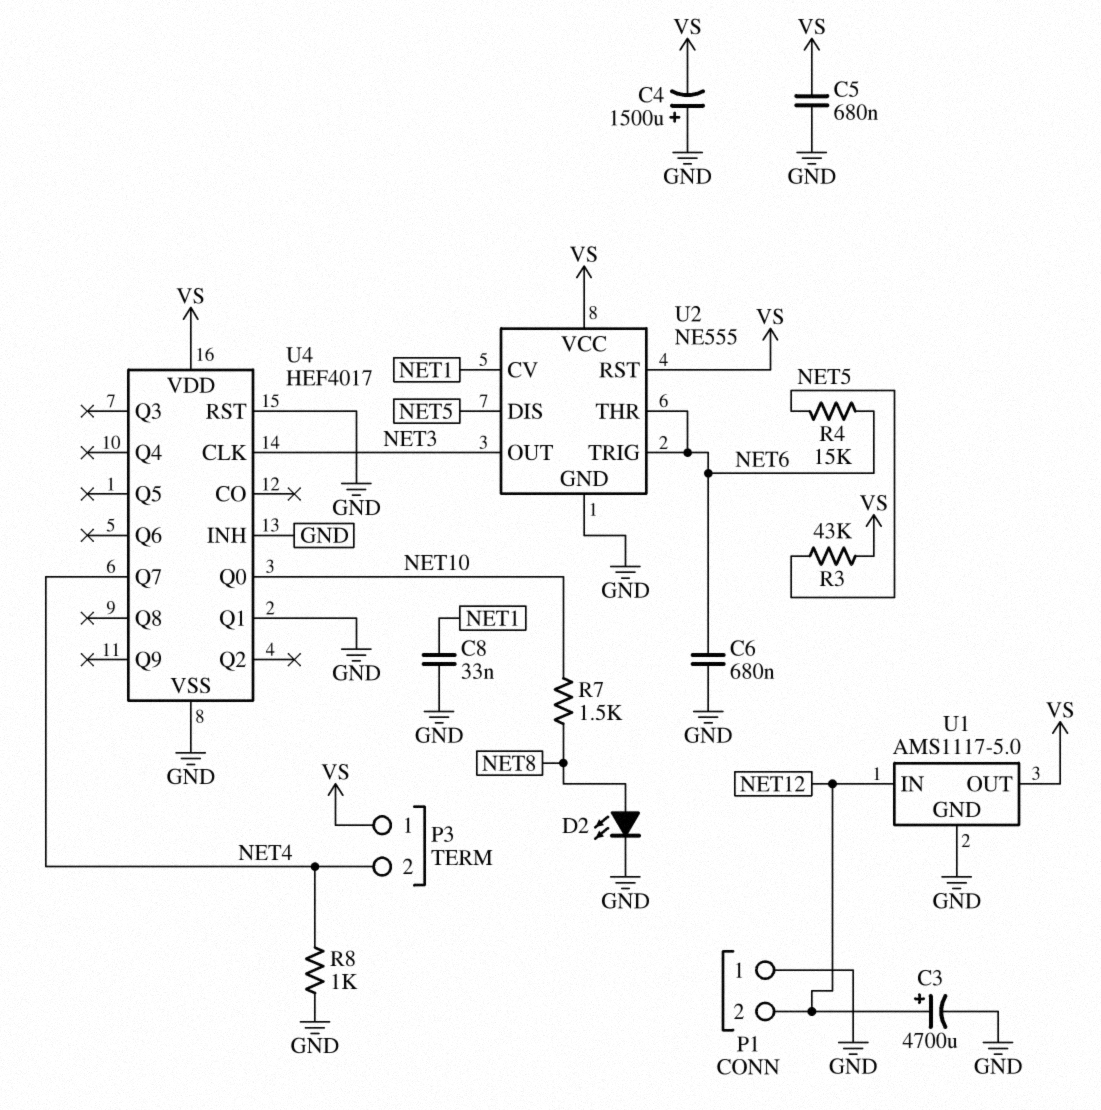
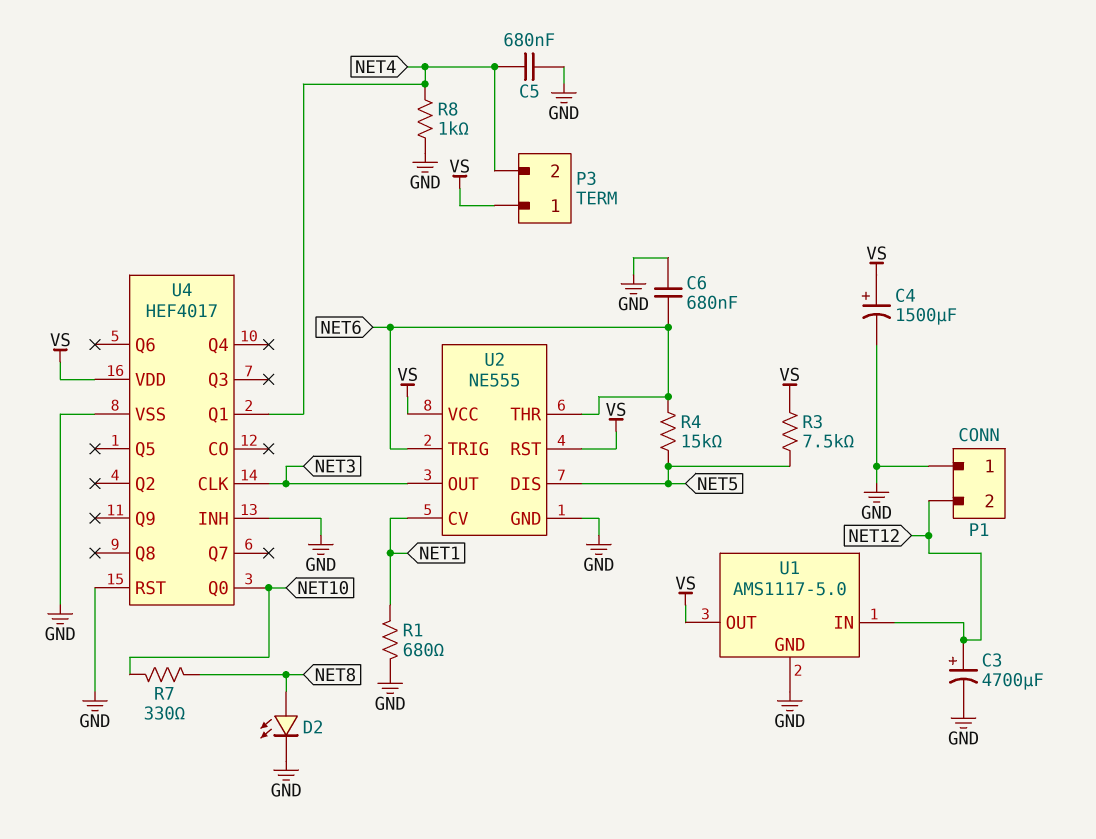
C4: 1500uF (plus GND, minus VS) -> 1500uF (plus VS, minus GND)
C5: 680nF (GND, VS) -> 680nF (GND, NET4)
C8: 33nF (GND, NET1) -> none
R1: none -> 680 (GND, NET1)
R3: 43k (NET5, VS) -> 7.5k (NET5, VS)
R7: 1.5k (NET8, NET10) -> 330 (NET8, NET10)
U4 pin Q1: GND -> NET4
U4 pin Q7: NET4 -> none

